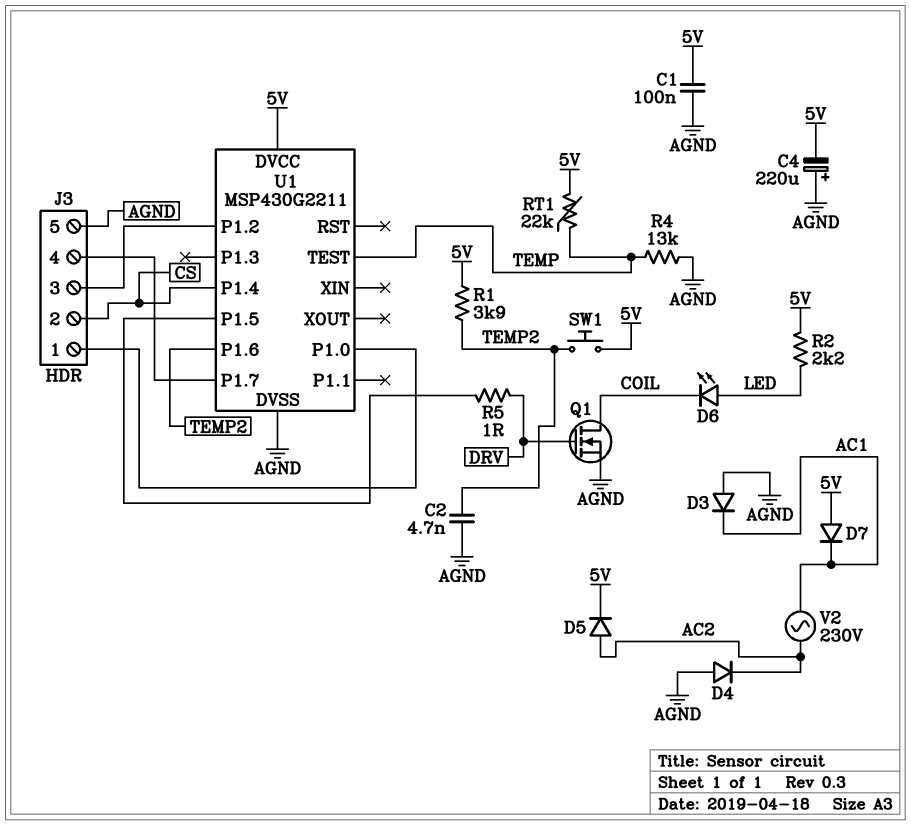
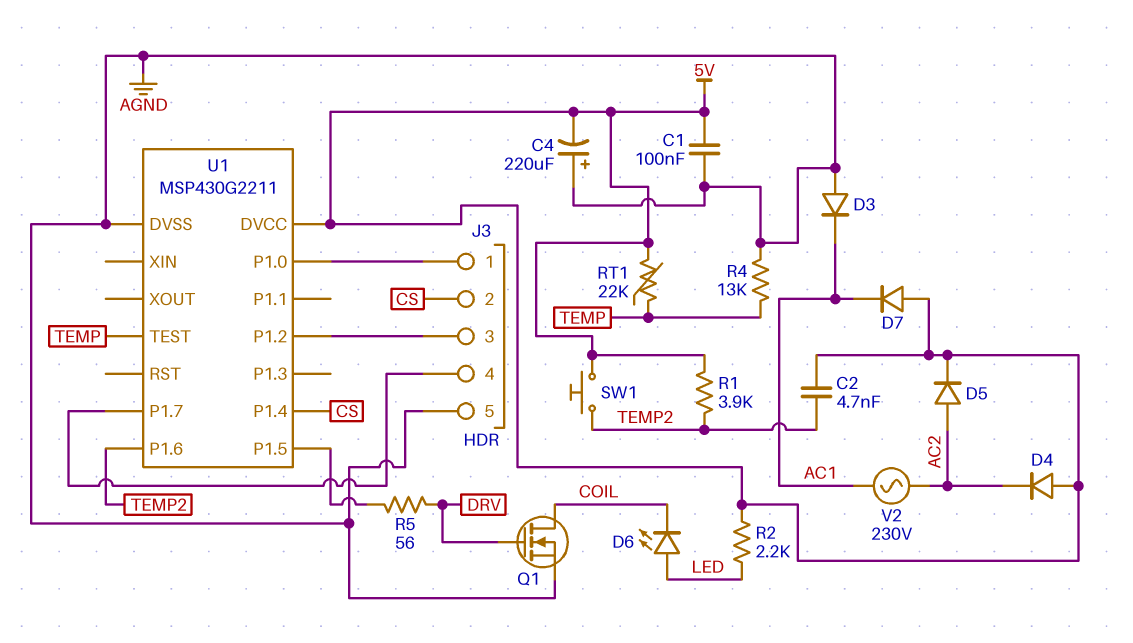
C2: 4.7nF (AGND, TEMP2) -> 4.7nF (5V, TEMP2)
D4: diode (A AGND, K AC2) -> diode (A 5V, K AC2)
R5: 1 (DRV, U1/P1.5) -> 56 (DRV, U1/P1.5)

